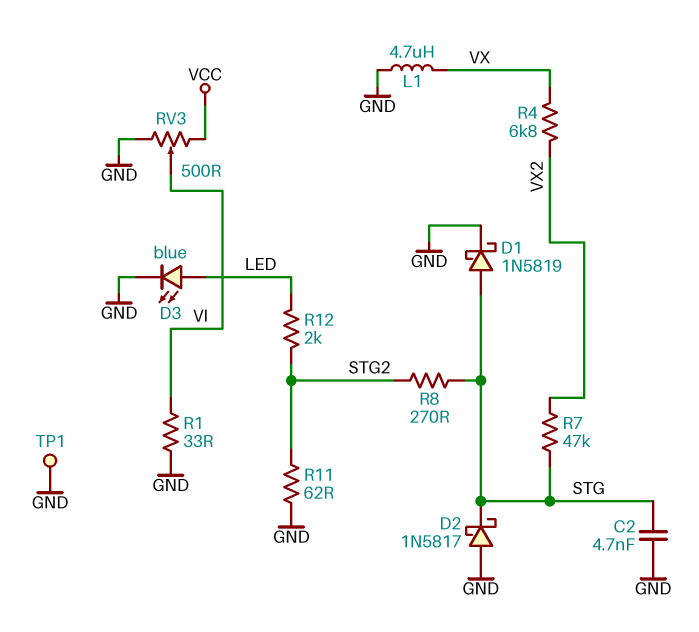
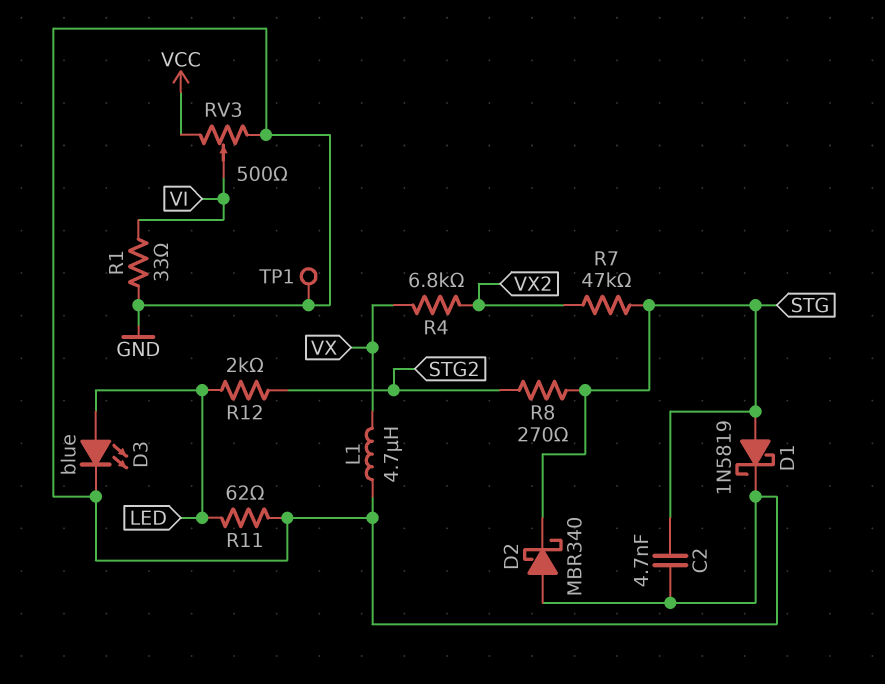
D2: schottky 1N5817 (A GND, K STG) -> schottky MBR340 (A GND, K STG)
R11: 62 (GND, STG2) -> 62 (GND, LED)

